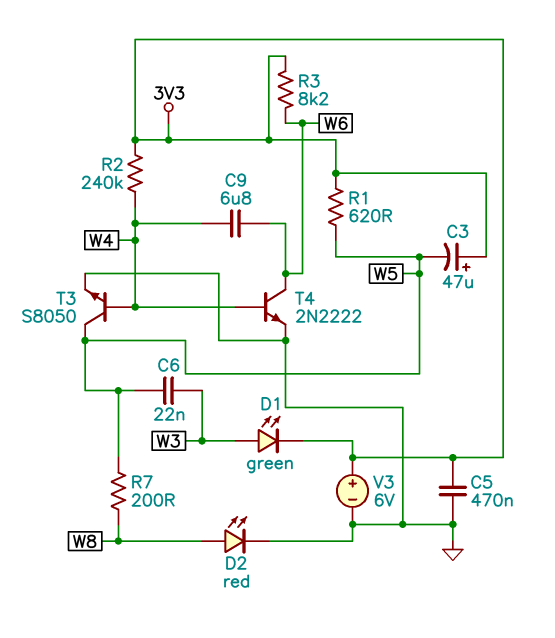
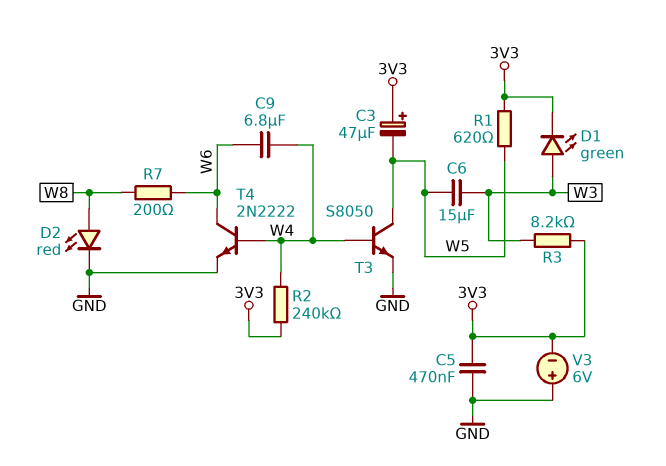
C6: 22nF (W3, W5) -> 15uF (W3, W5)
R3: 8.2k (3V3, W6) -> 8.2k (3V3, W3)
R7: 200 (W5, W8) -> 200 (W6, W8)
V3: 6V (plus 3V3, minus GND) -> 6V (plus GND, minus 3V3)

